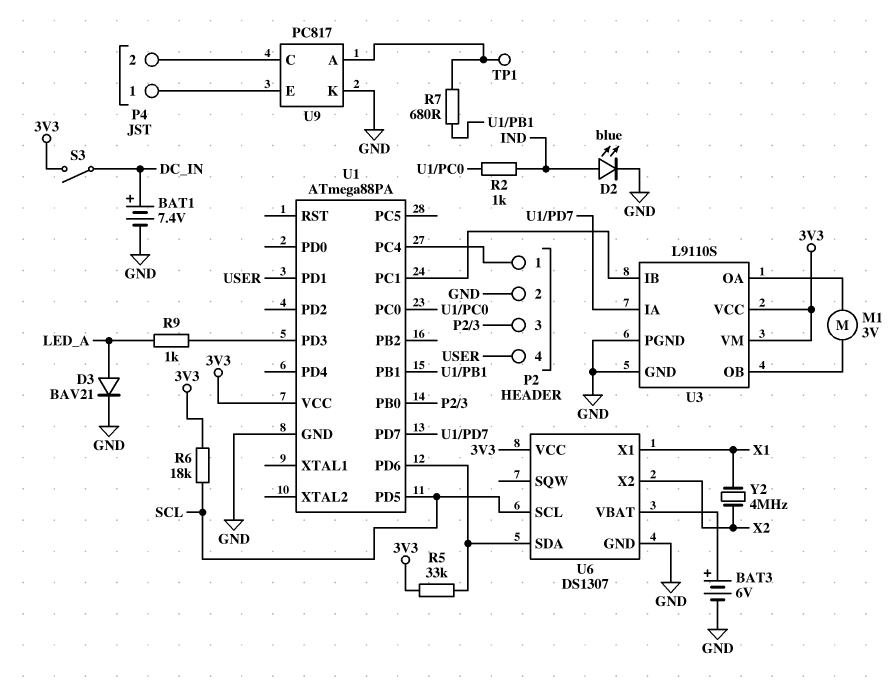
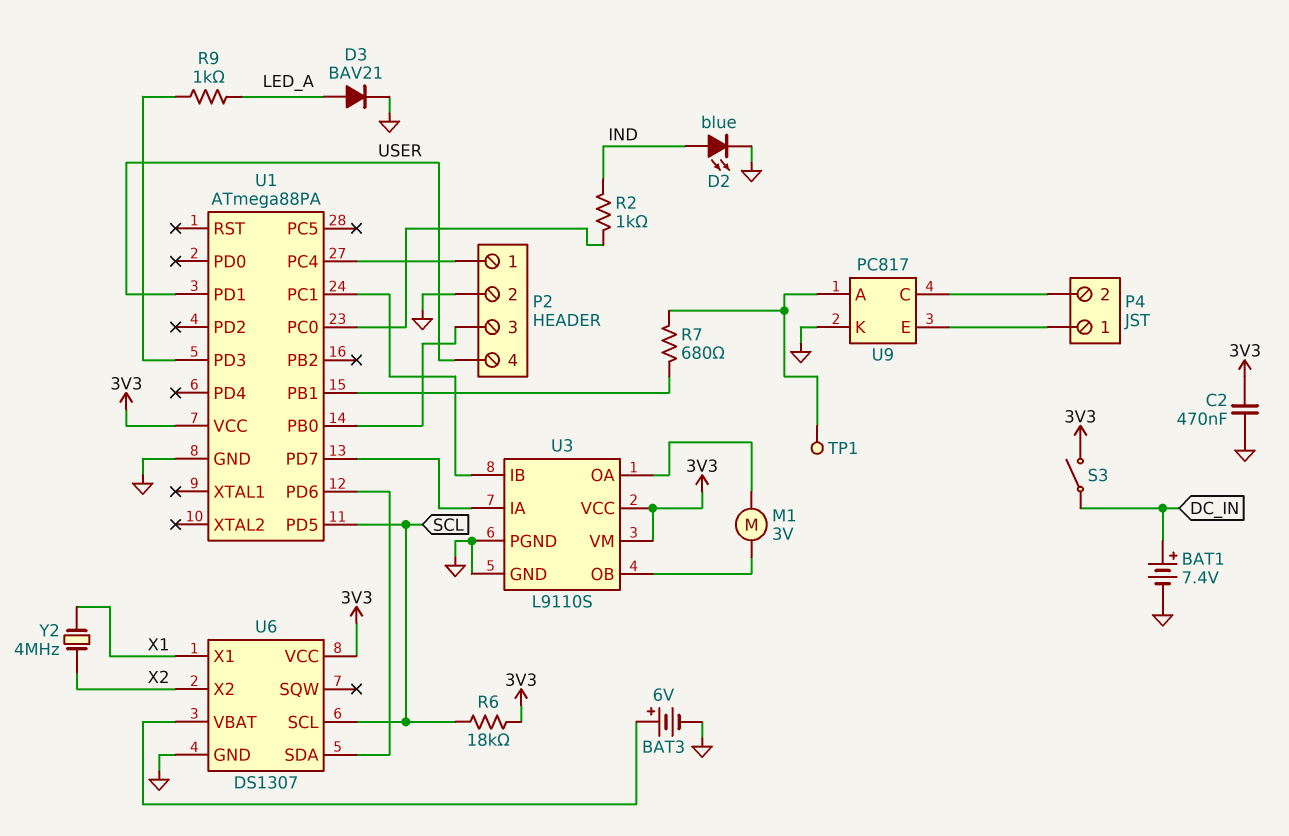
C2: none -> 470nF (3V3, GND)
R5: 33k (3V3, U1/PD6) -> none

